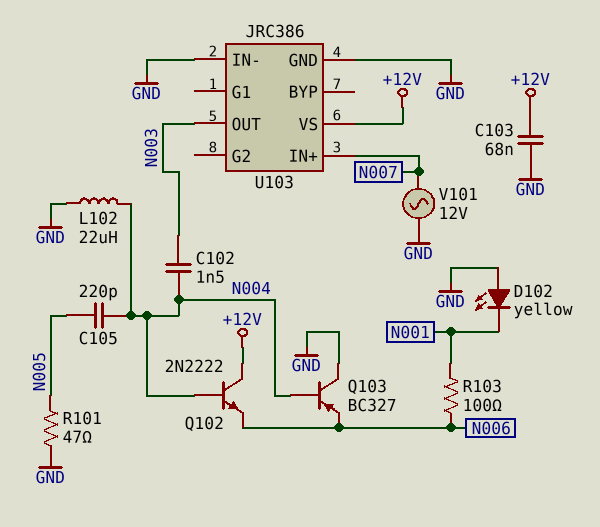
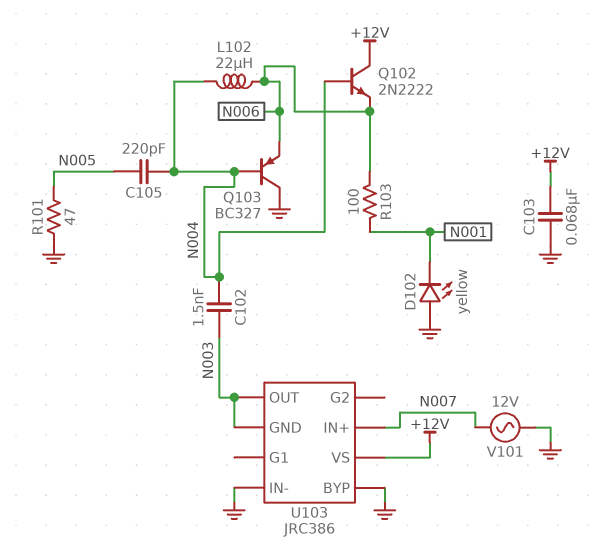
L102: 22uH (GND, N004) -> 22uH (N004, N006)
U103 pin BYP: none -> GND
U103 pin GND: GND -> N003

